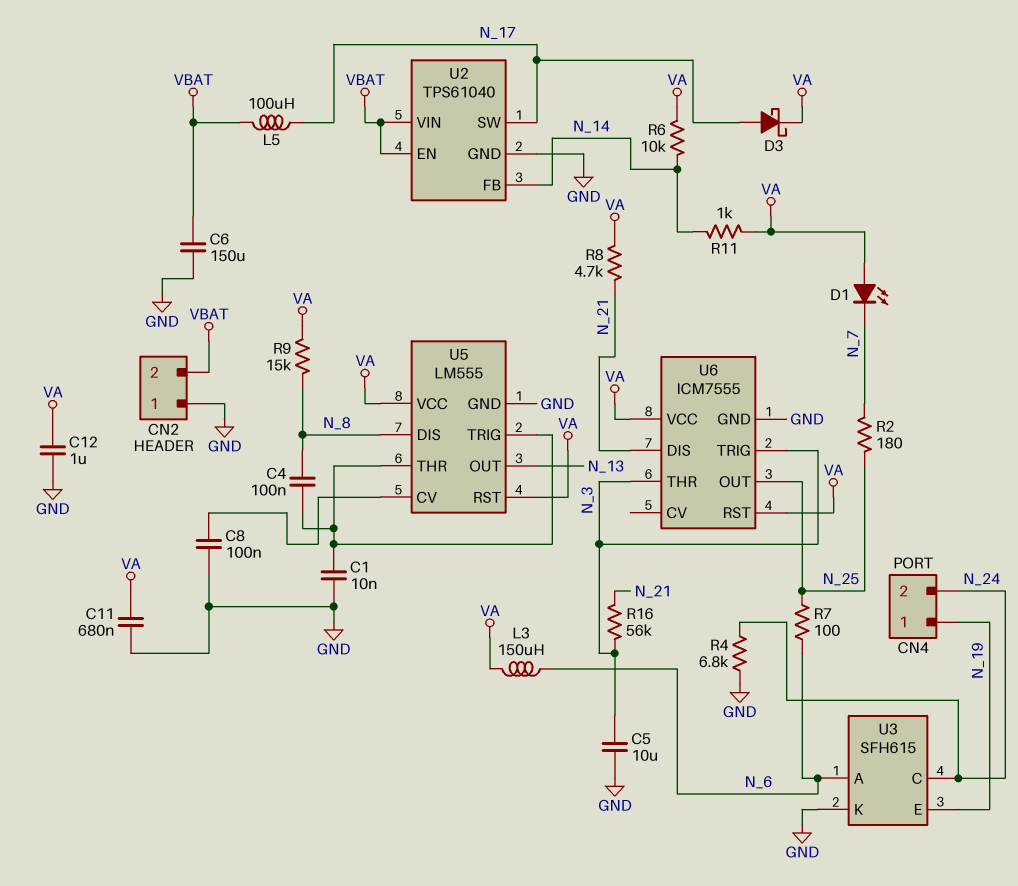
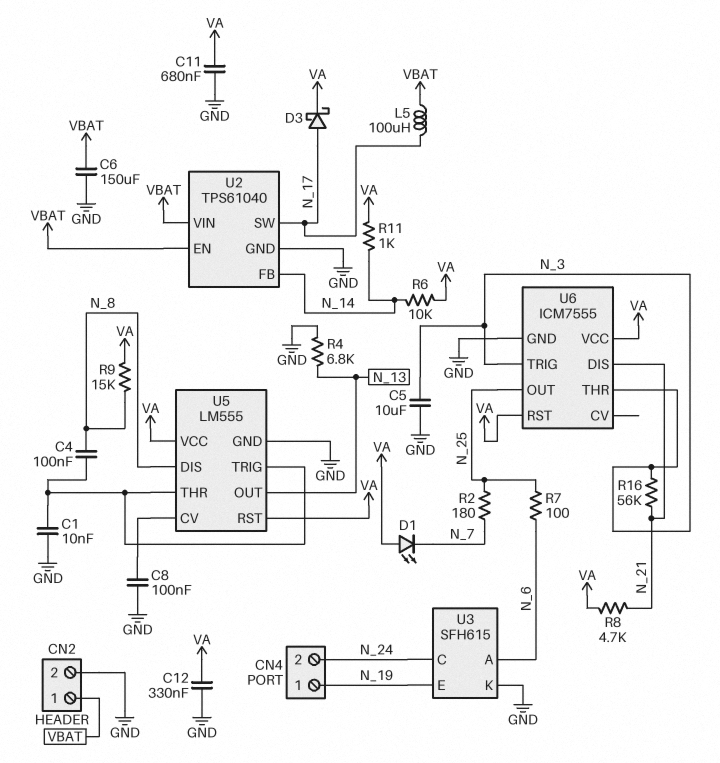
C12: 1uF (GND, VA) -> 330nF (GND, VA)
CN2 pin 1: GND -> VBAT
CN2 pin 2: VBAT -> GND
L3: 150uH (N_6, VA) -> none
R4: 6.8k (GND, N_24) -> 6.8k (GND, N_13)

